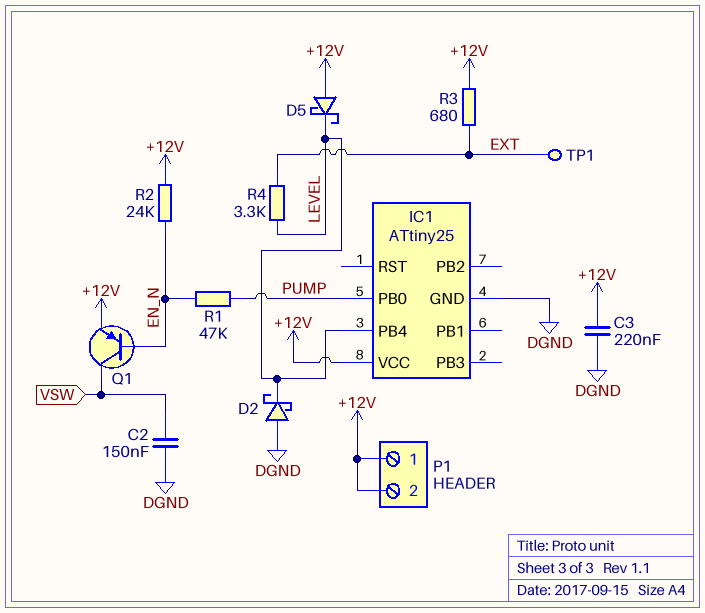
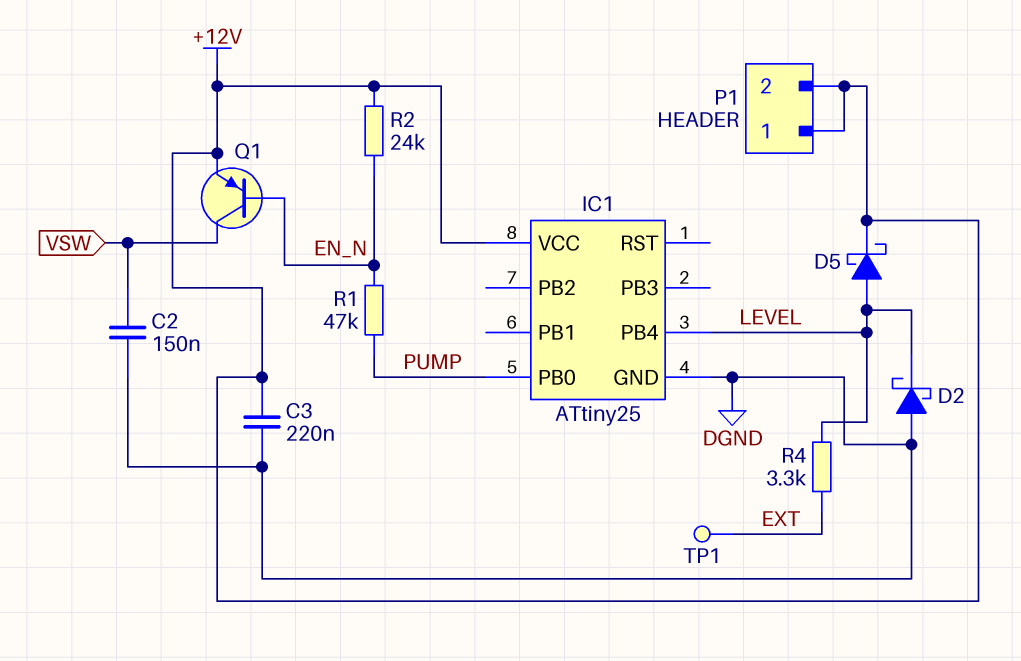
D5: schottky (A +12V, K LEVEL) -> schottky (A LEVEL, K +12V)
R3: 680 (+12V, EXT) -> none

